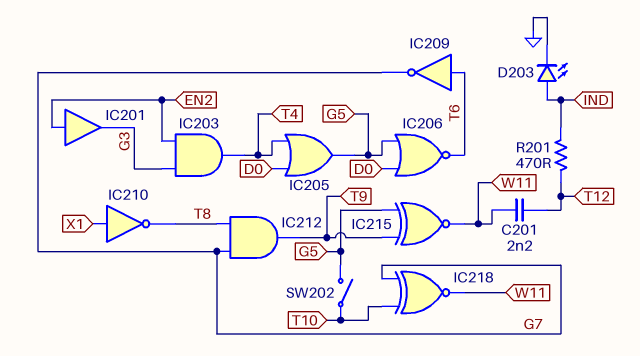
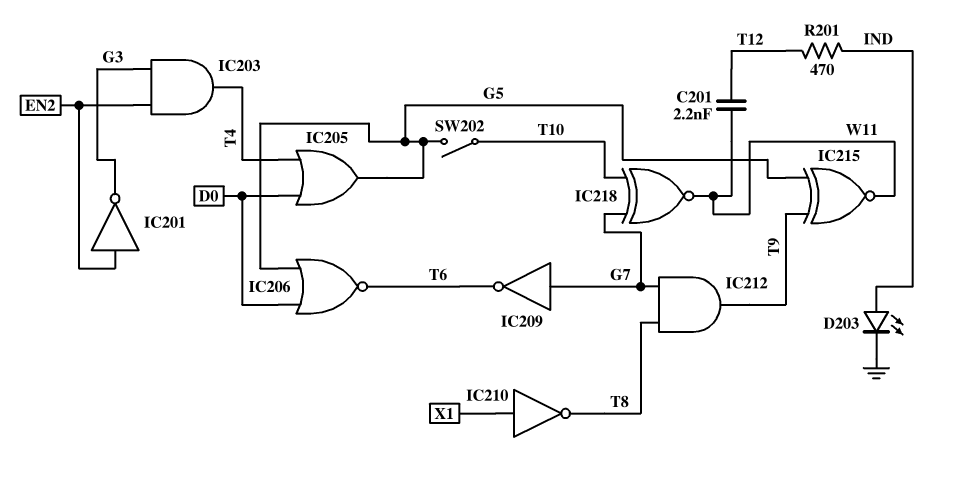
IC201: buffer (in EN2, out G3) -> NOT (in EN2, out G3)
IC209: NOT (in T6, out G7) -> NOT (in G7, out T6)

